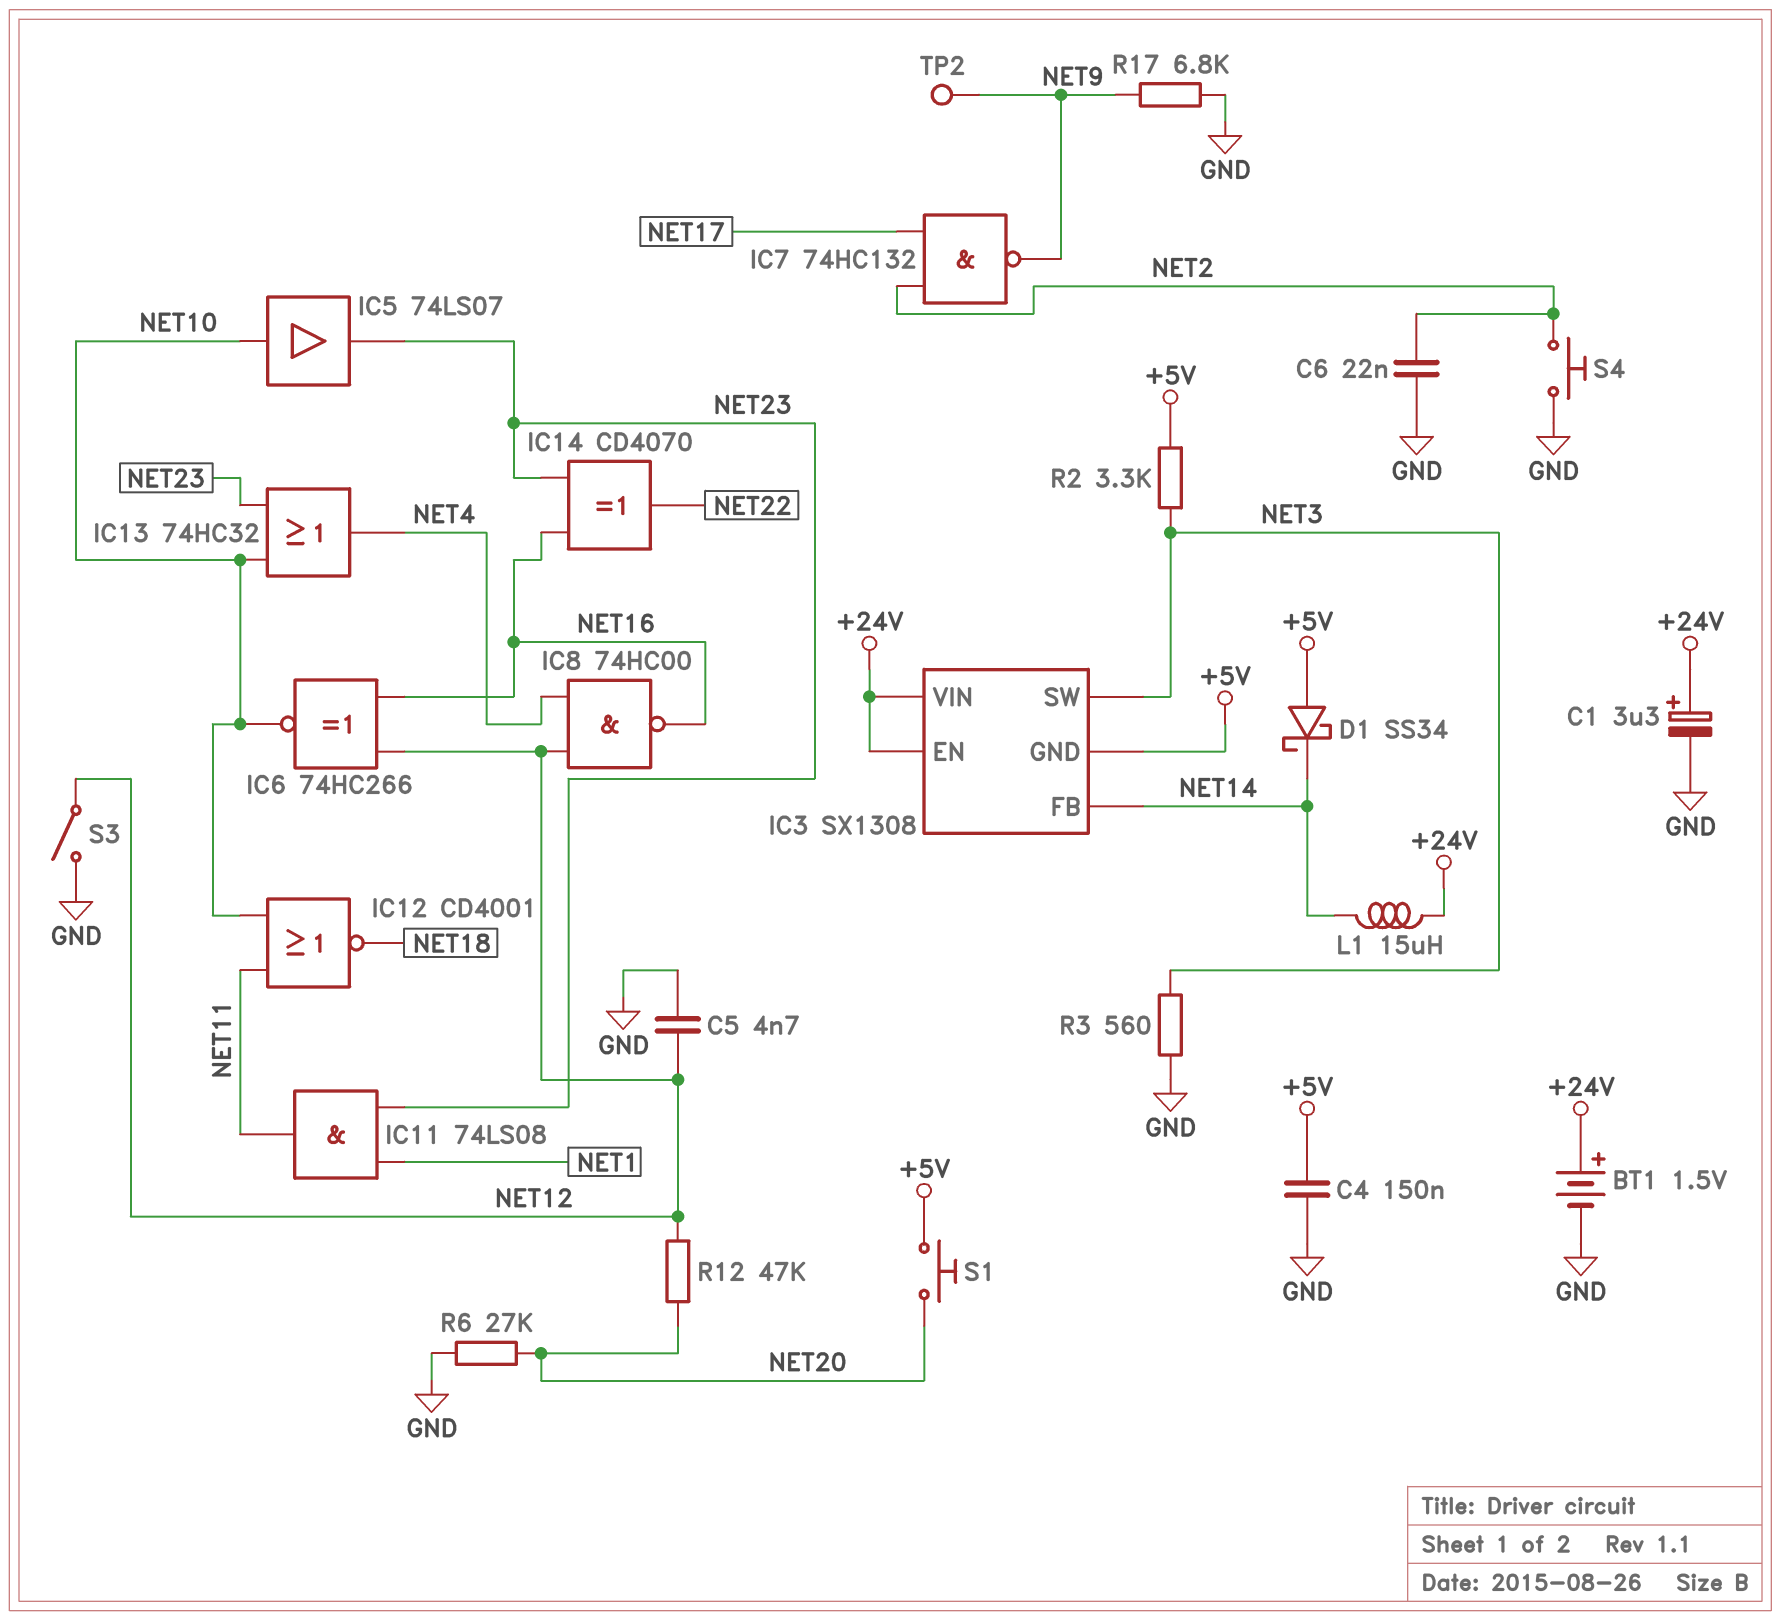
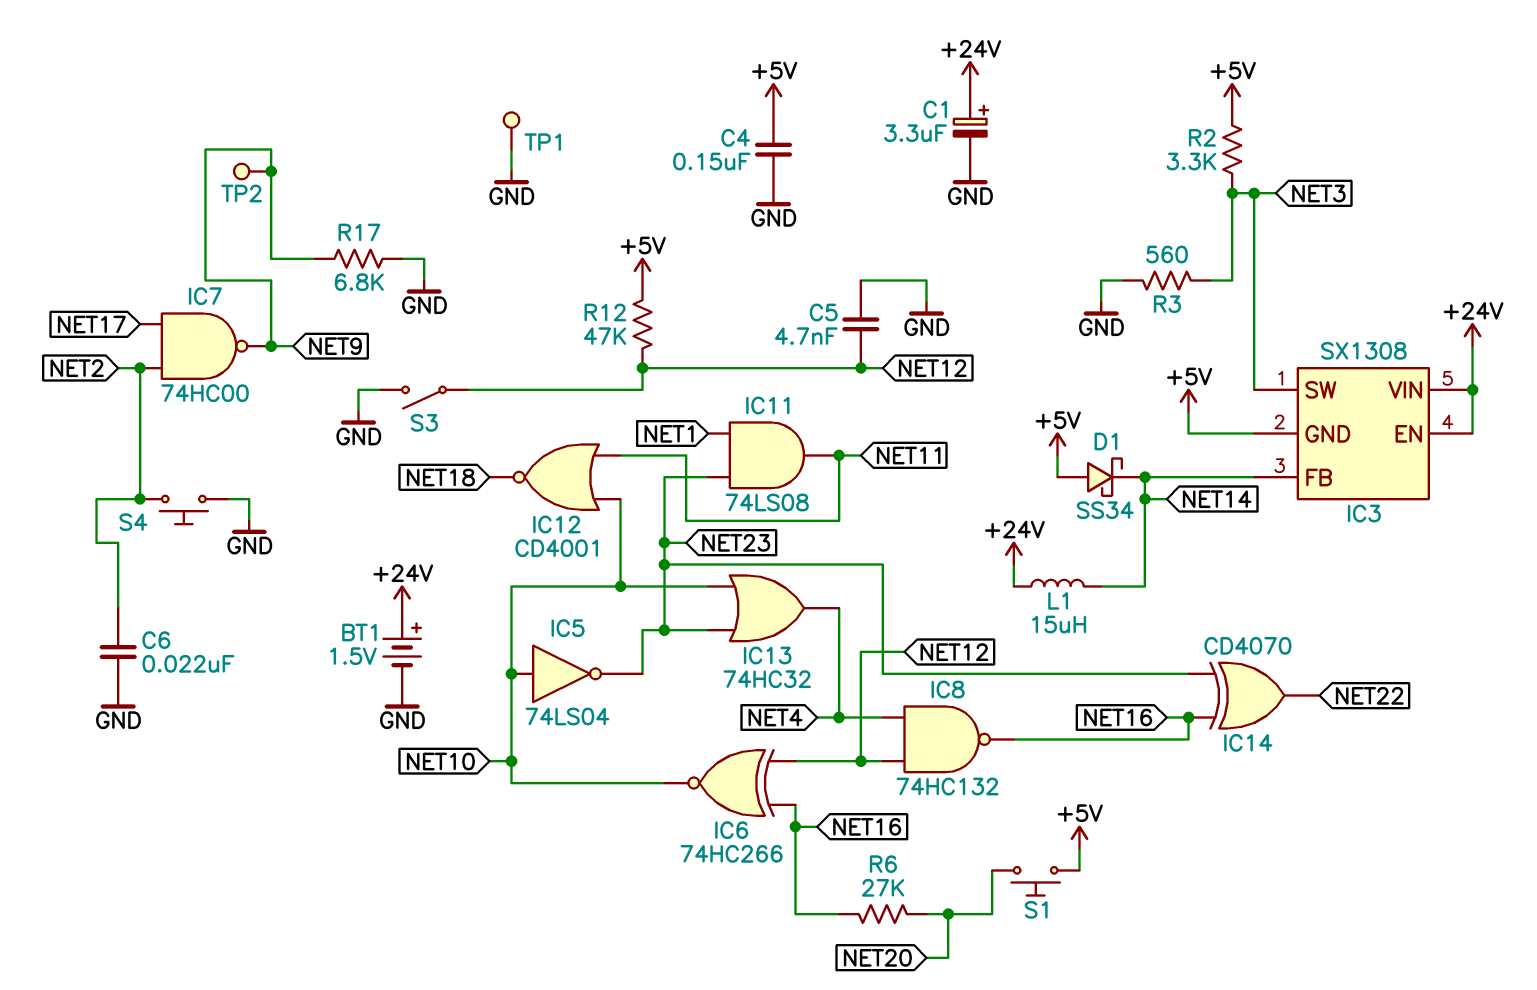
IC5: buffer 74LS07 (in NET10, out NET23) -> NOT 74LS04 (in NET10, out NET23)
IC7: NAND 74HC132 (in NET2, in NET17, out NET9) -> NAND 74HC00 (in NET2, in NET17, out NET9)
IC8: NAND 74HC00 (in NET4, in NET12, out NET16) -> NAND 74HC132 (in NET4, in NET12, out NET16)
R6: 27k (GND, NET20) -> 27k (NET16, NET20)
R12: 47k (NET12, NET20) -> 47k (+5V, NET12)
TP1: none -> test point (GND)

